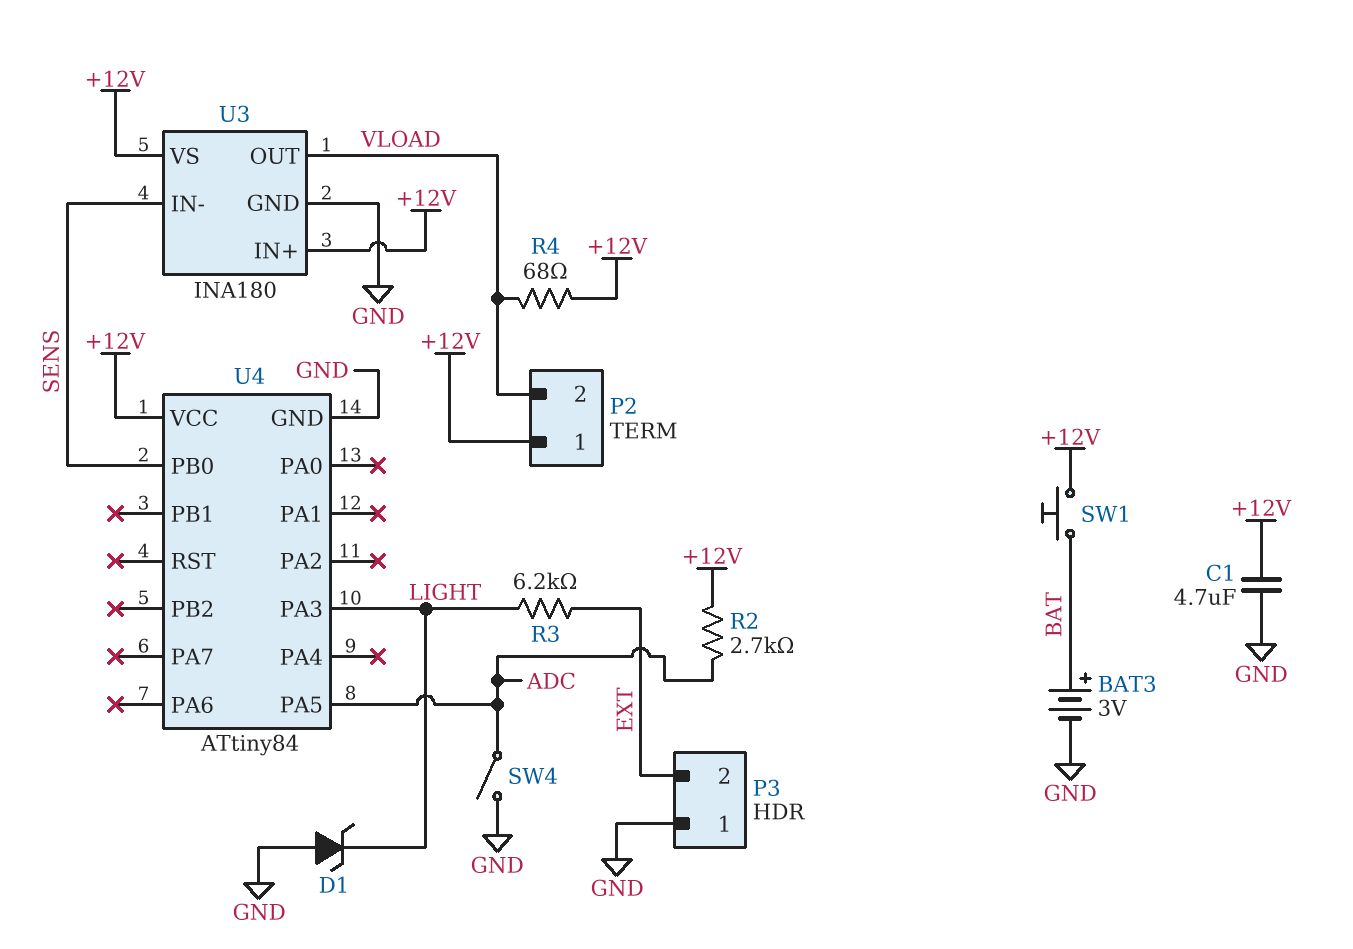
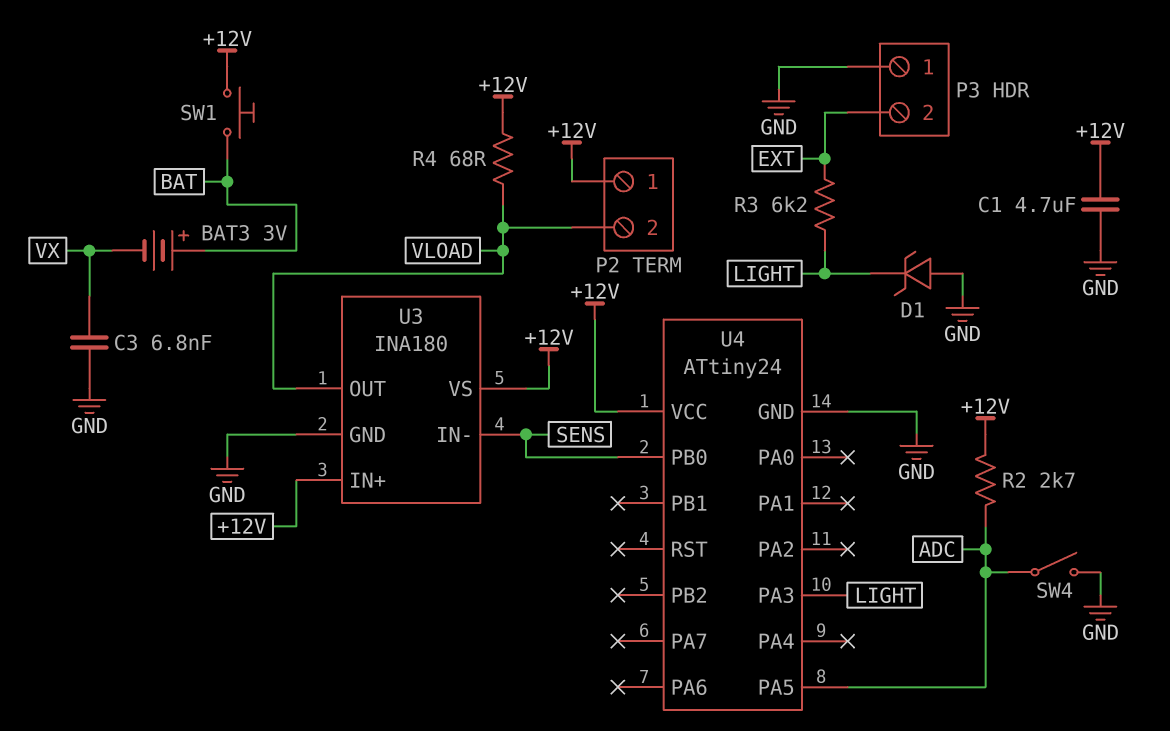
BAT3: 3V (plus BAT, minus GND) -> 3V (plus BAT, minus VX)
C3: none -> 6.8nF (GND, VX)
U4: ATtiny84 -> ATtiny24

